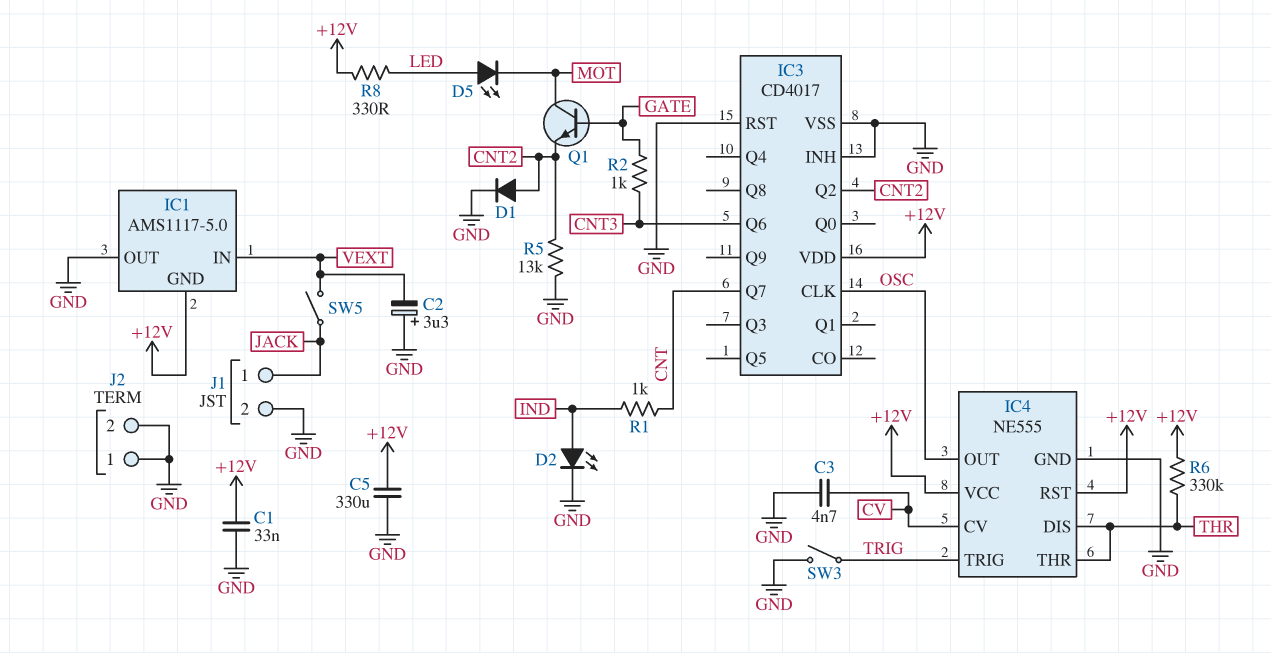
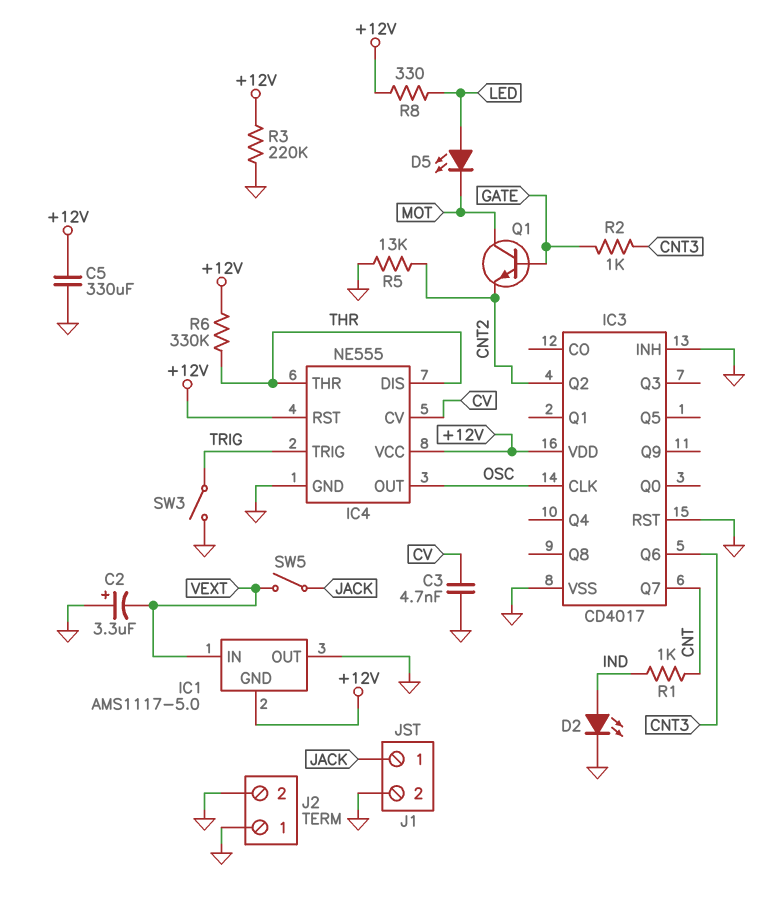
C1: 33nF (+12V, GND) -> none
D1: diode (A CNT2, K GND) -> none
R3: none -> 220k (+12V, GND)

